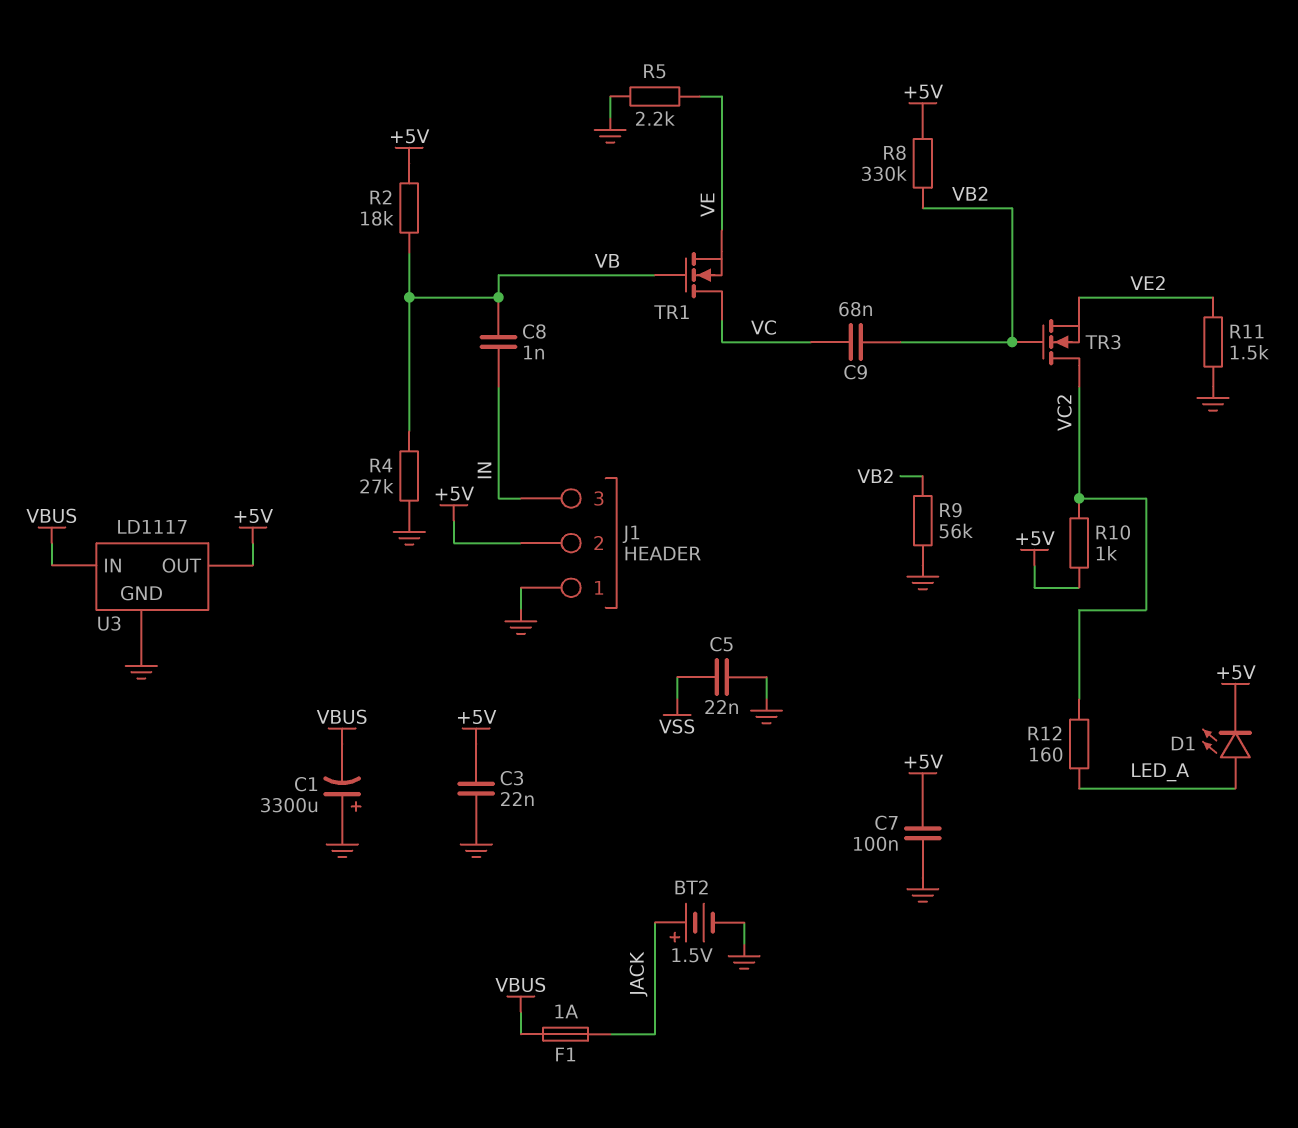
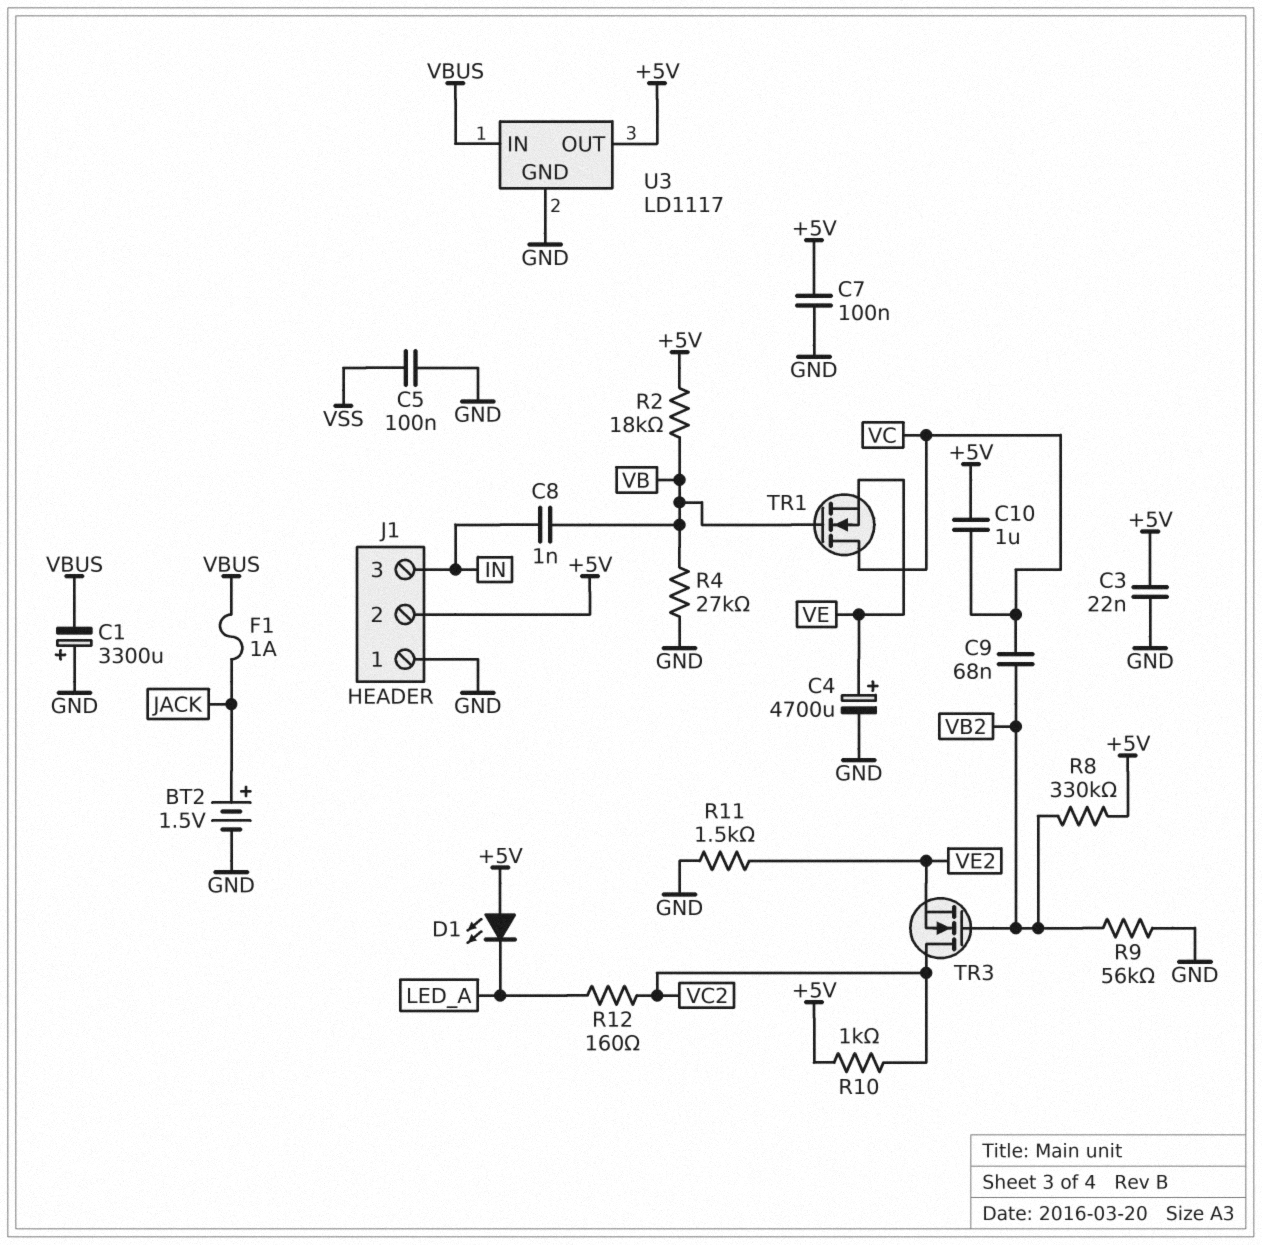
C4: none -> 4700uF (plus VE, minus GND)
C5: 22nF (GND, VSS) -> 100nF (GND, VSS)
C10: none -> 1uF (+5V, VC)
D1: LED (A LED_A, K +5V) -> LED (A +5V, K LED_A)
R5: 2.2k (GND, VE) -> none

